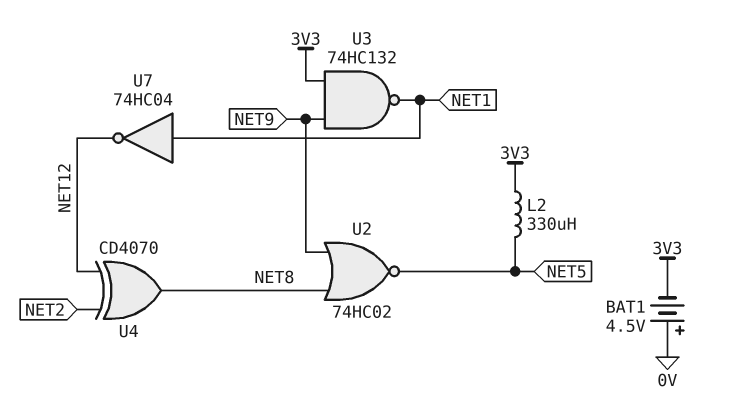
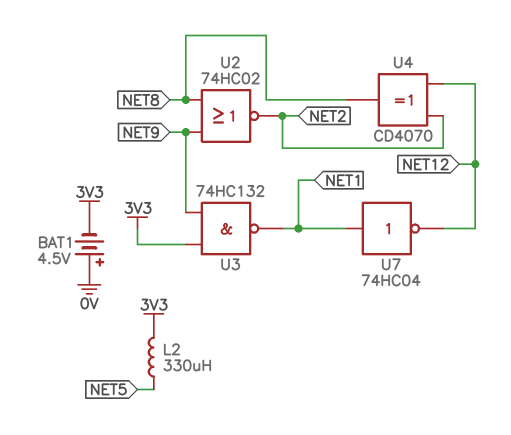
U2: NOR 74HC02 (in NET8, in NET9, out NET5) -> NOR 74HC02 (in NET8, in NET9, out NET2)

